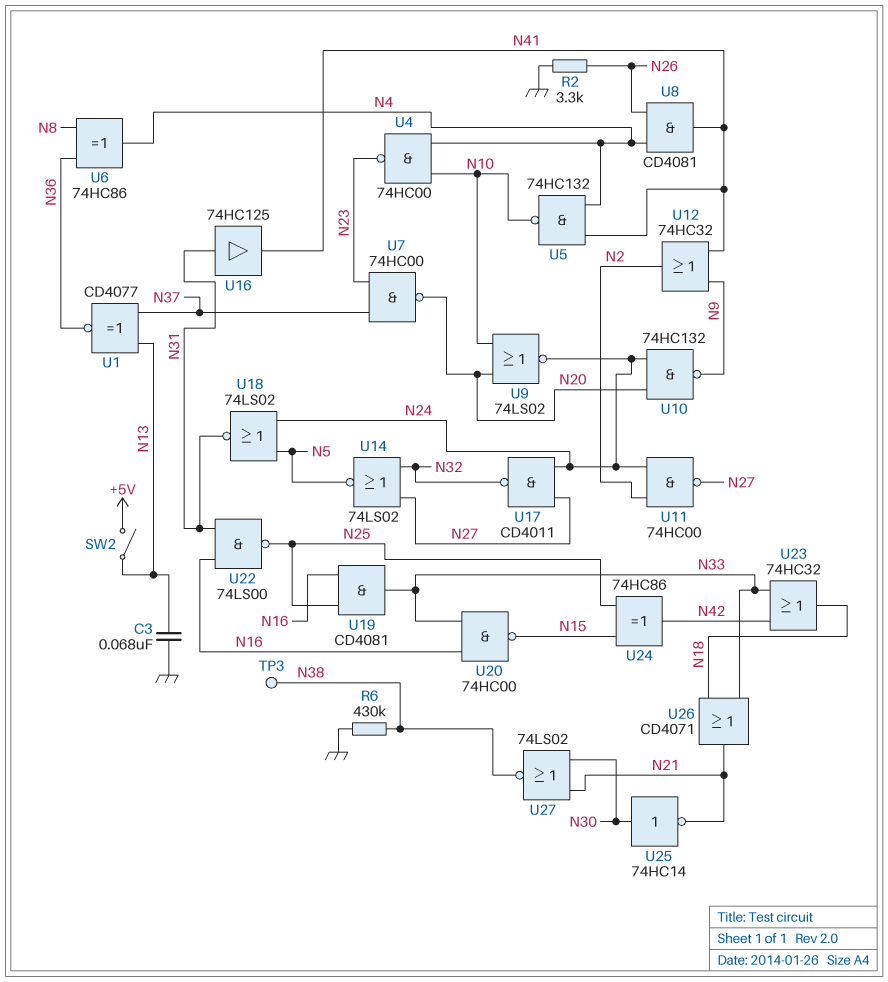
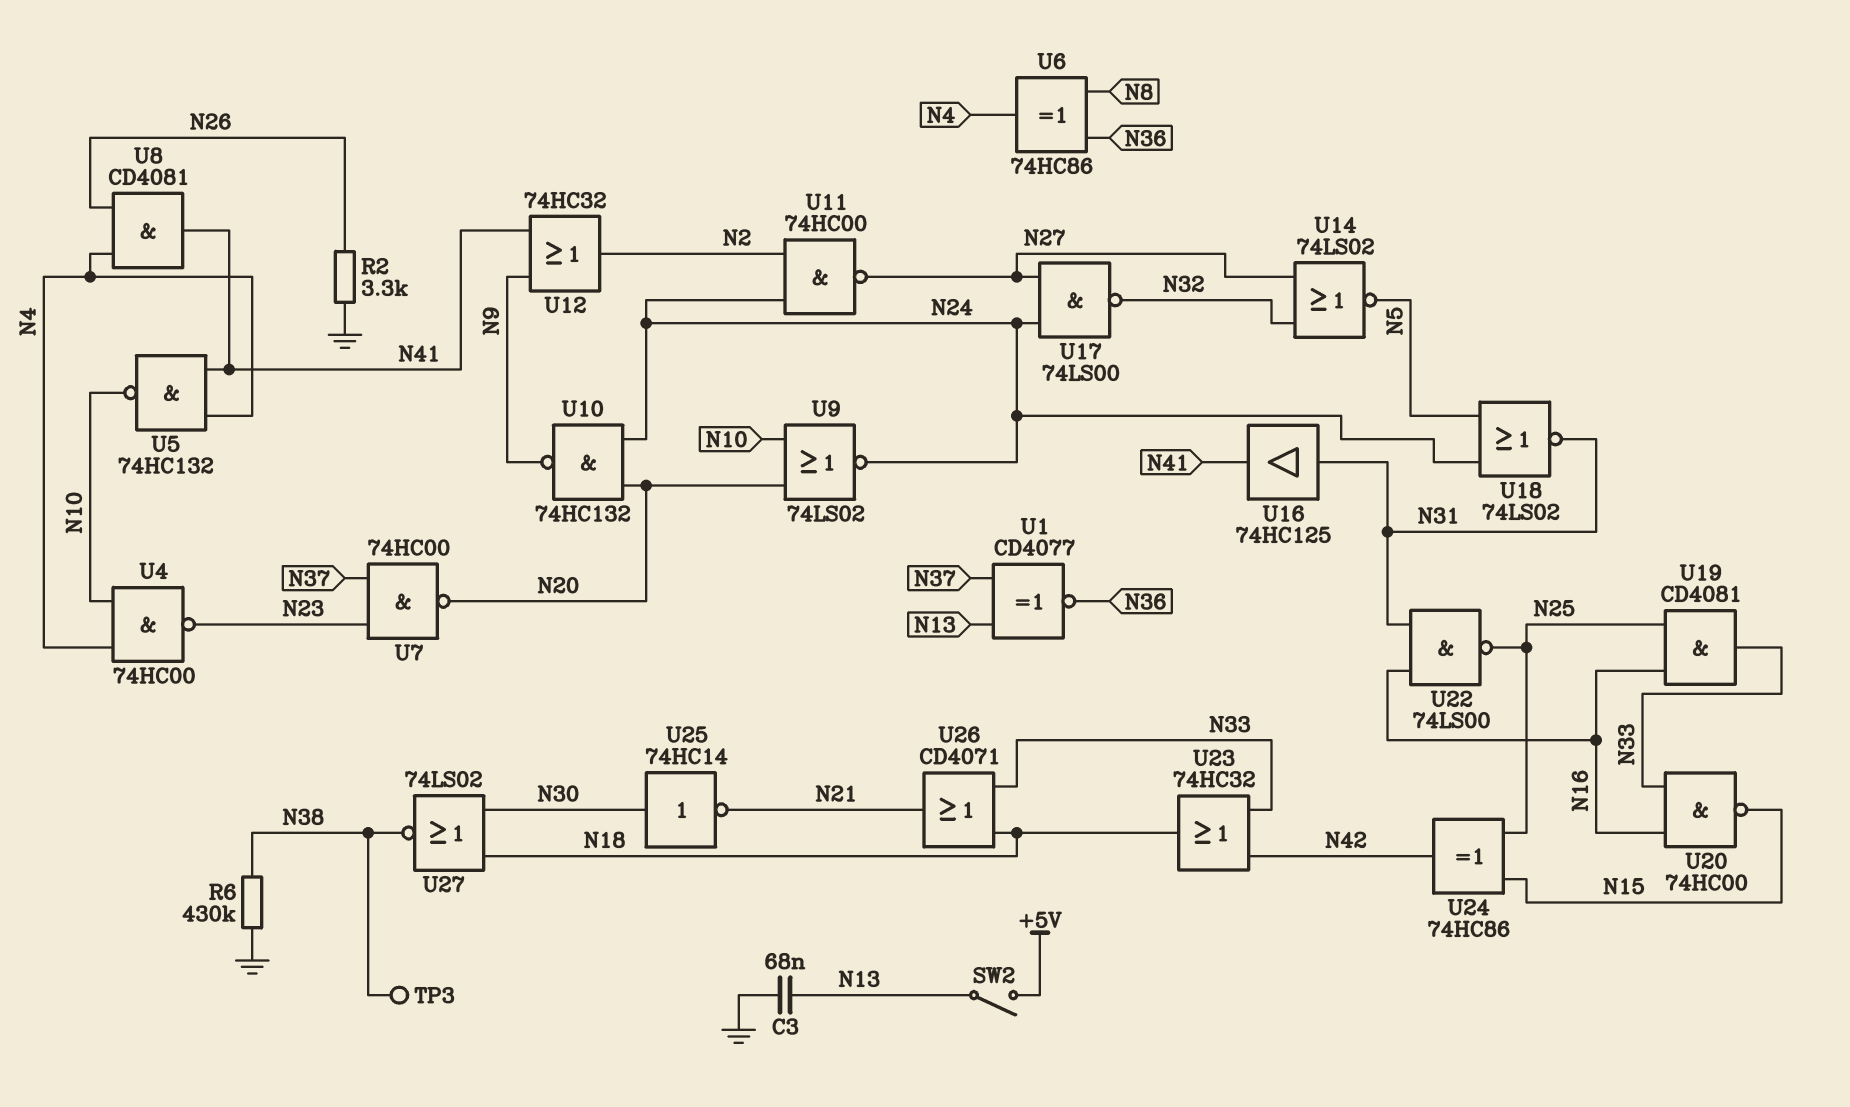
U17: NAND CD4011 (in N24, in N27, out N32) -> NAND 74LS00 (in N24, in N27, out N32)
U27: NOR 74LS02 (in N21, in N30, out N38) -> NOR 74LS02 (in N18, in N30, out N38)

